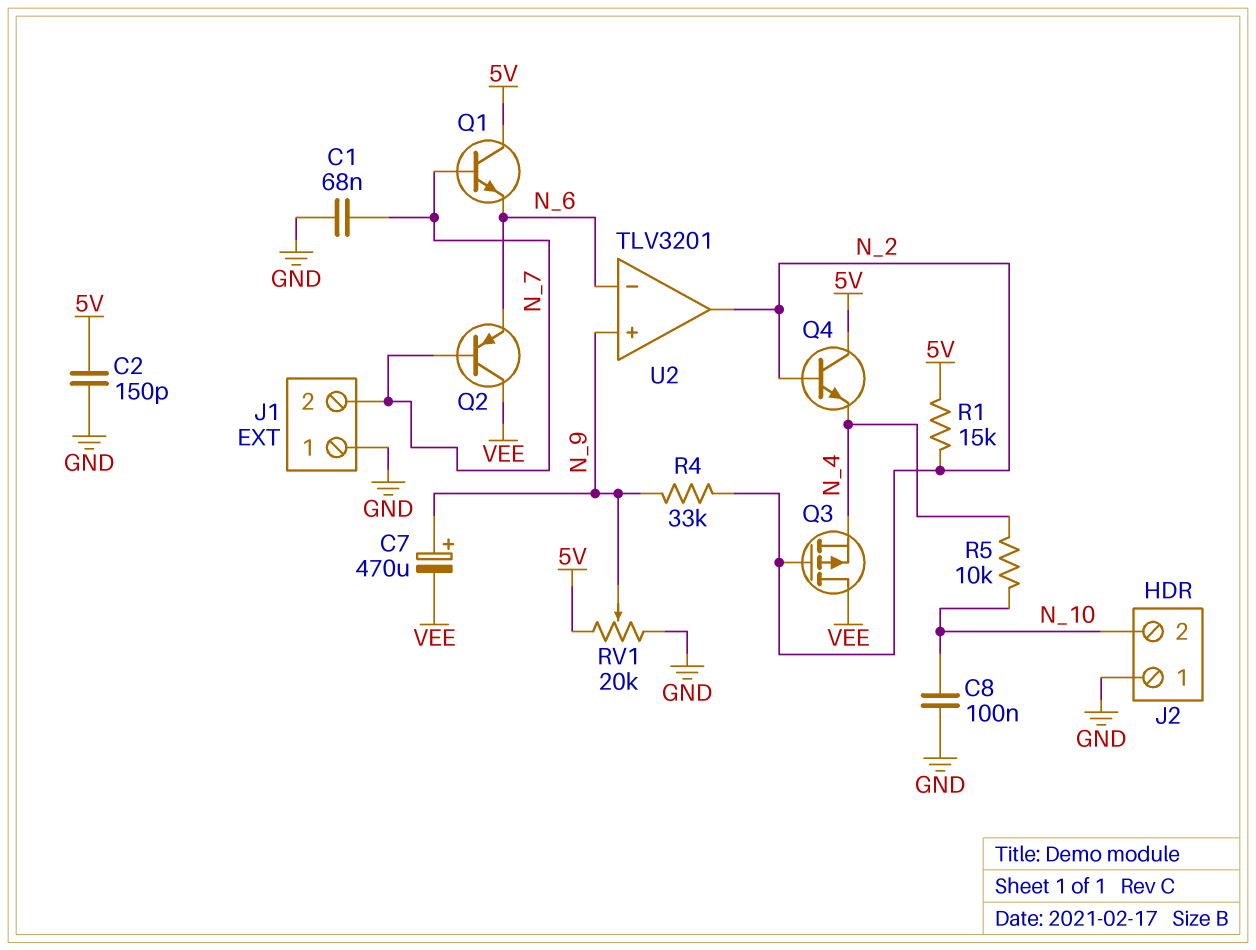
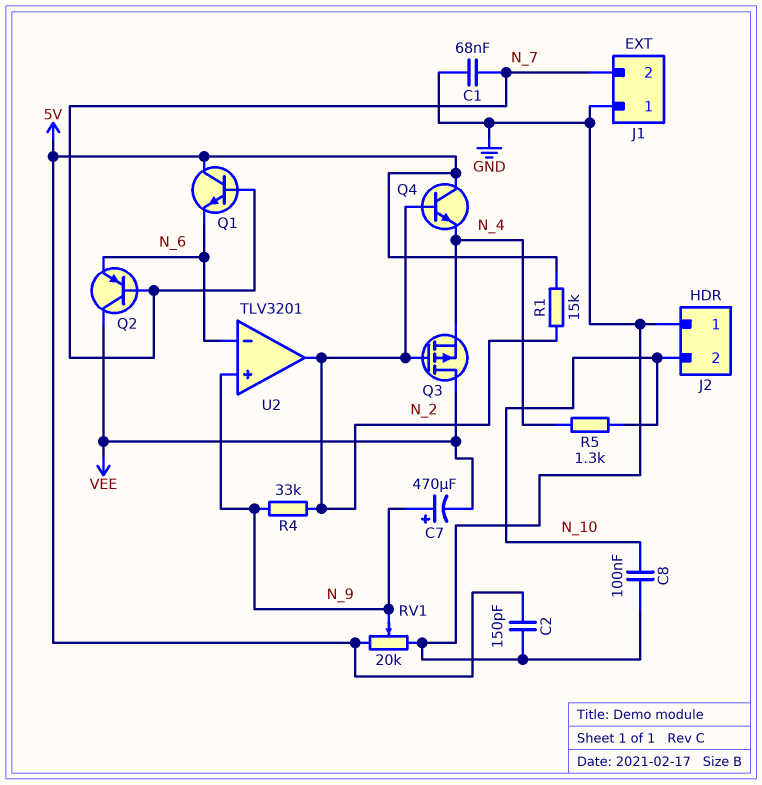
R5: 10k (N_4, N_10) -> 1.3k (N_4, N_10)

